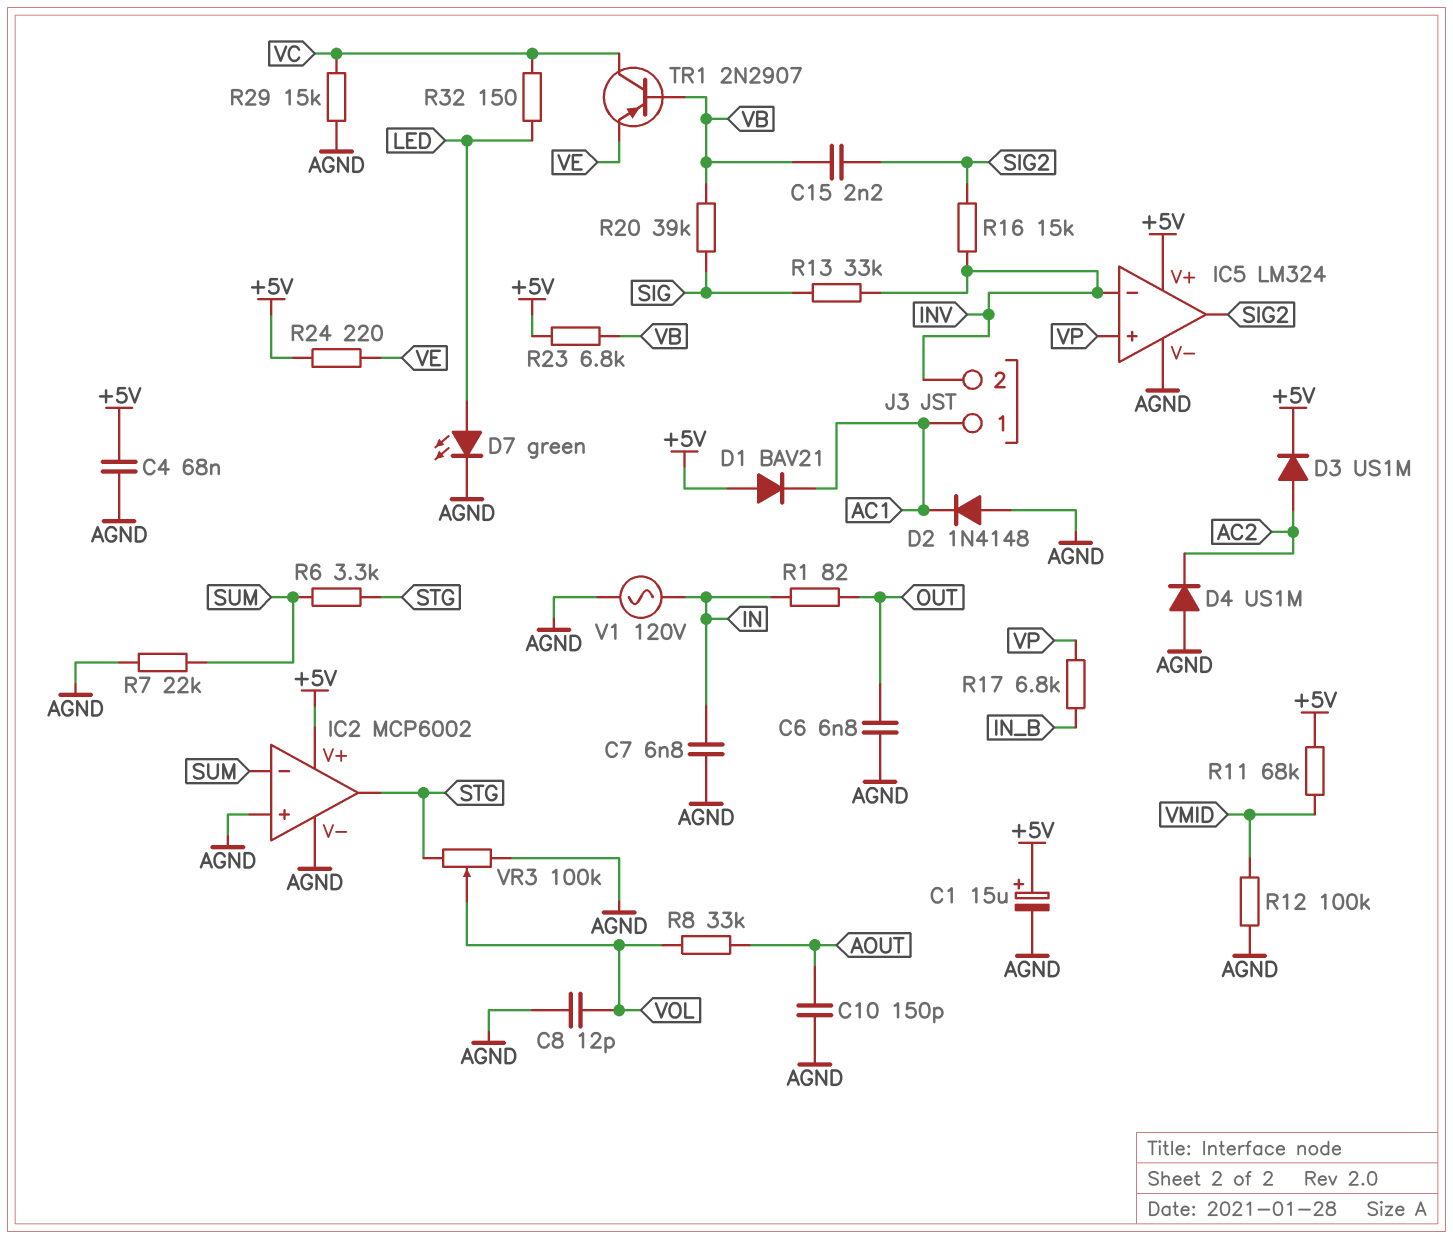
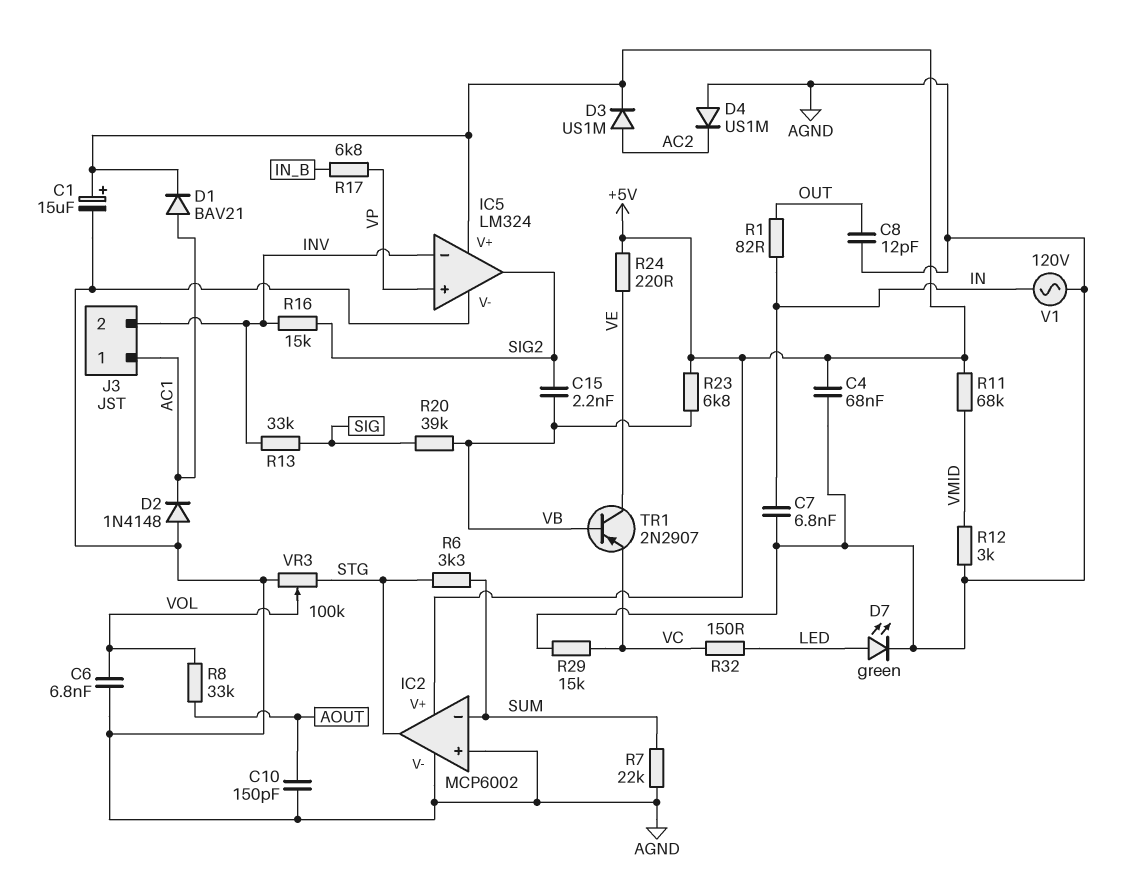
C6: 6.8nF (AGND, OUT) -> 6.8nF (AGND, VOL)
C8: 12pF (AGND, VOL) -> 12pF (AGND, OUT)
D1: diode BAV21 (A +5V, K AC1) -> diode BAV21 (A AC1, K +5V)
R12: 100k (AGND, VMID) -> 3k (AGND, VMID)
TR1: PNP 2N2907 (B VB, C VC, E VE) -> PNP 2N2907 (B VB, C VE, E VC)

